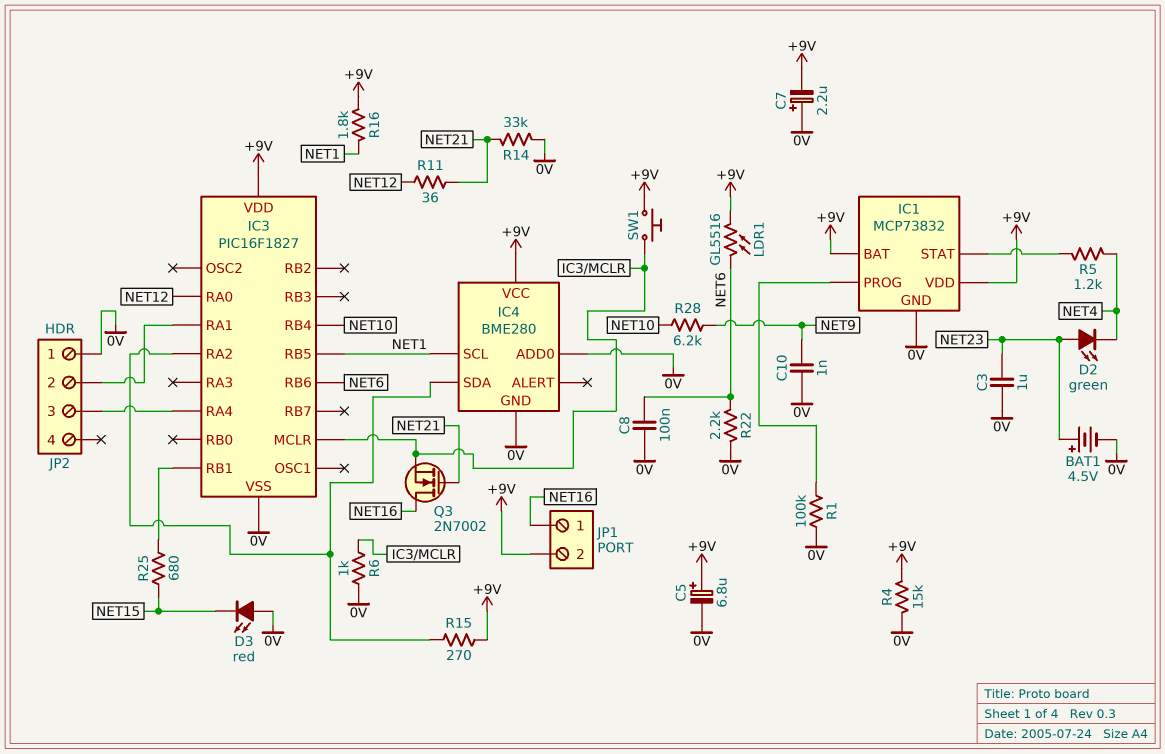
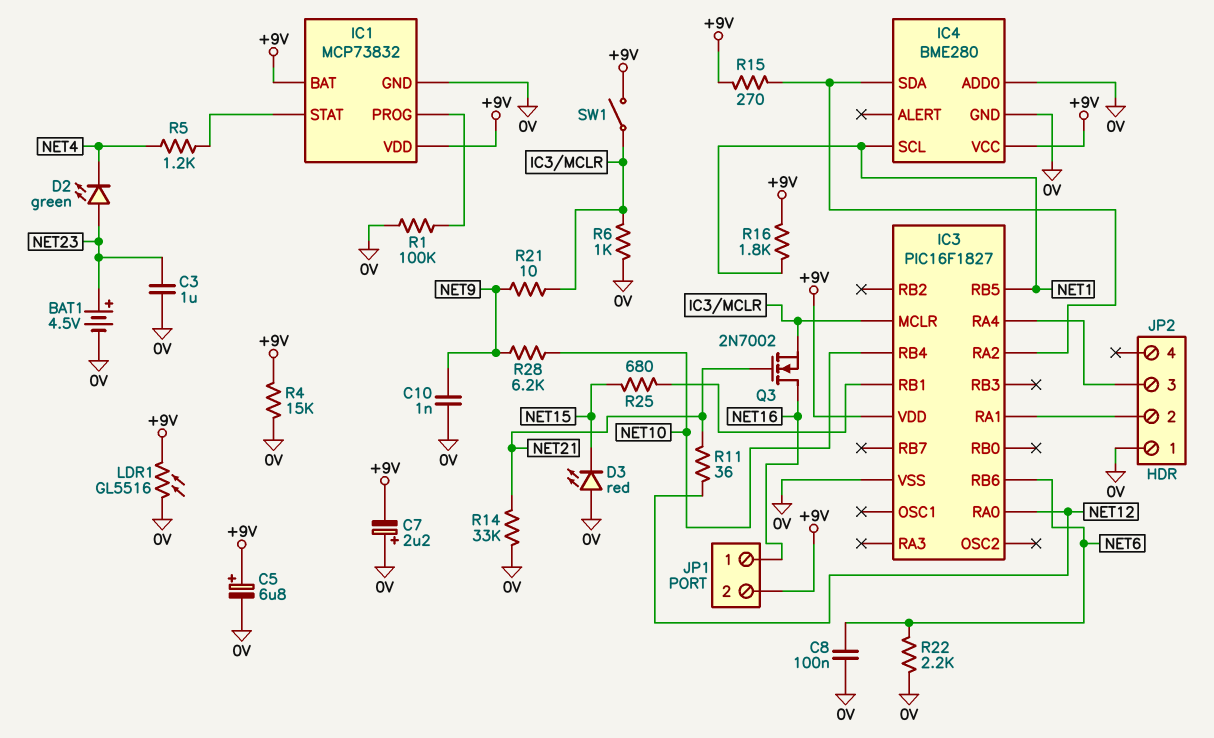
LDR1: GL5516 (+9V, NET6) -> GL5516 (+9V, 0V)
R21: none -> 10 (IC3/MCLR, NET9)
SW1: button (+9V, IC3/MCLR) -> switch (+9V, IC3/MCLR)

